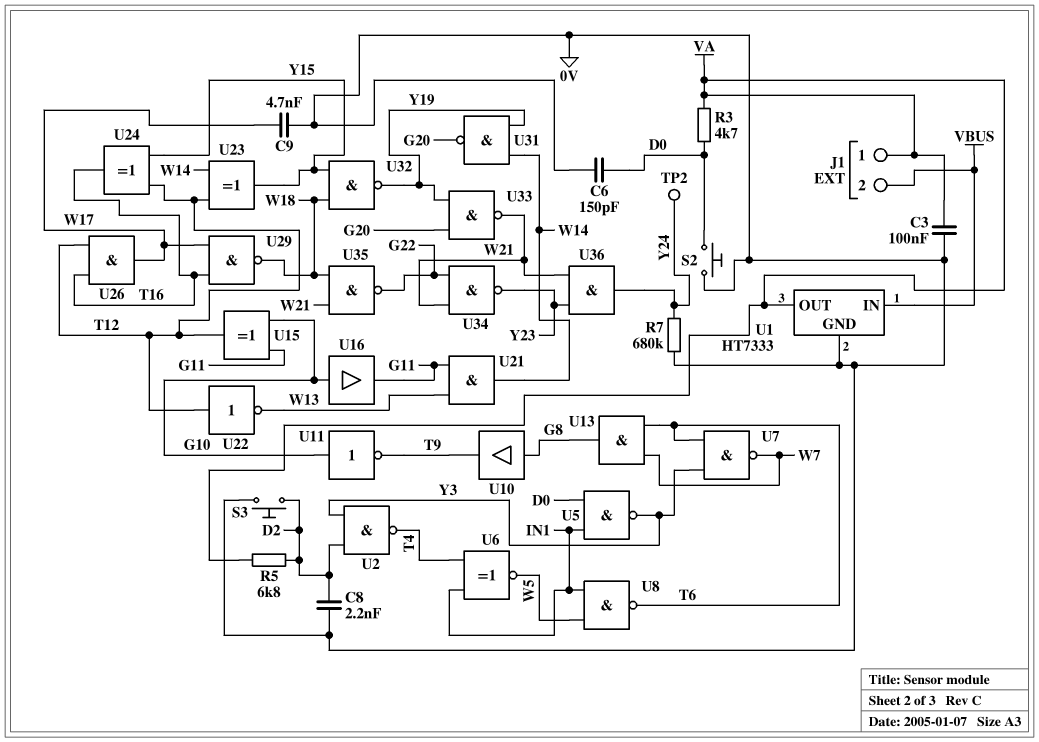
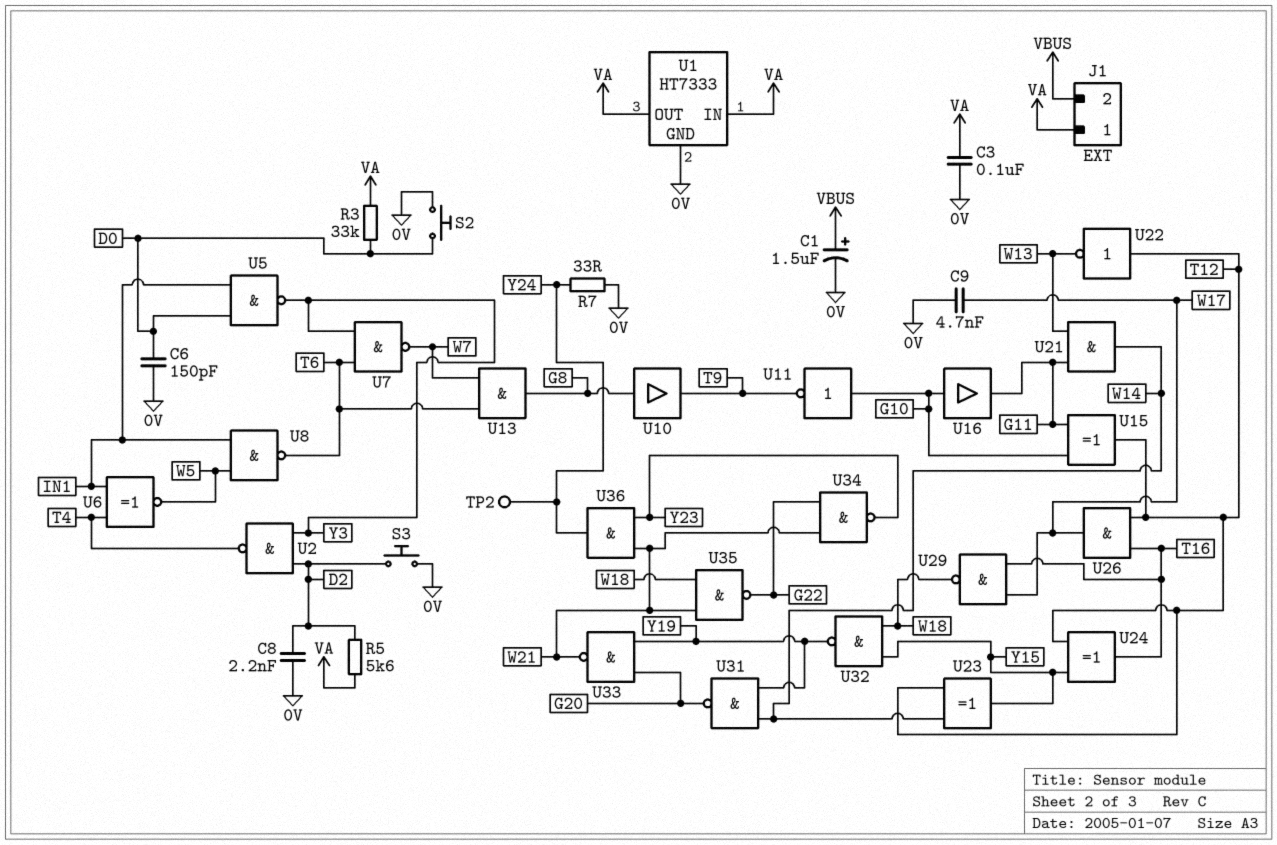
C1: none -> 1.5uF (plus VBUS, minus 0V)
R3: 4.7k (D0, VA) -> 33k (D0, VA)
R5: 6.8k (D2, VA) -> 5.6k (D2, VA)
R7: 680k (0V, Y24) -> 33 (0V, Y24)
U1 pin IN: VBUS -> VA

